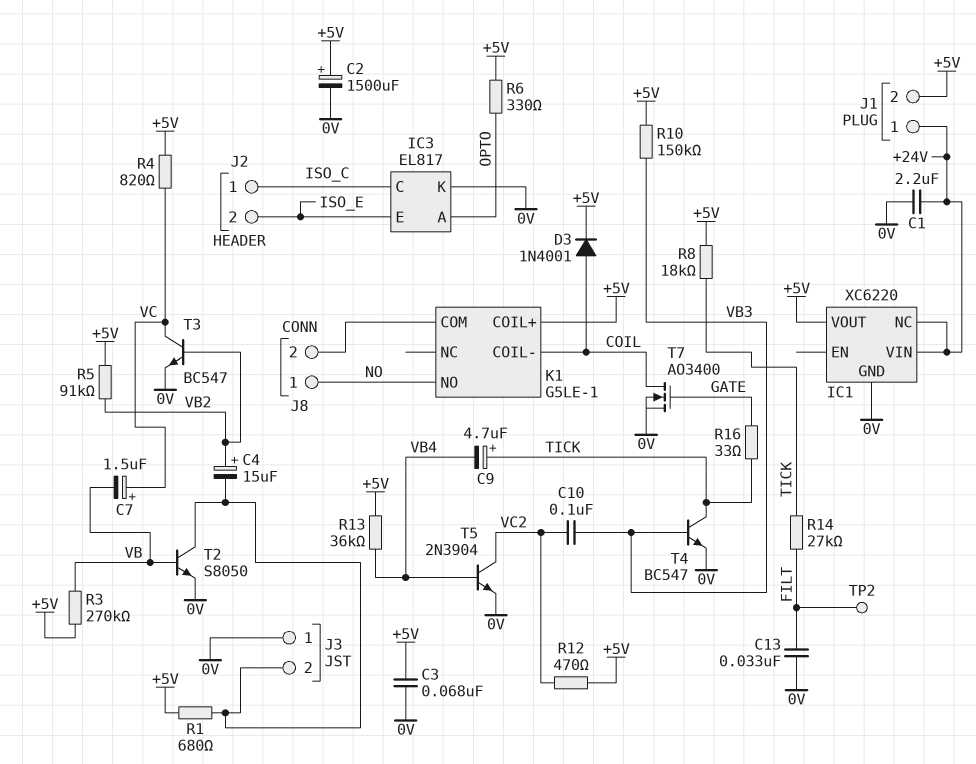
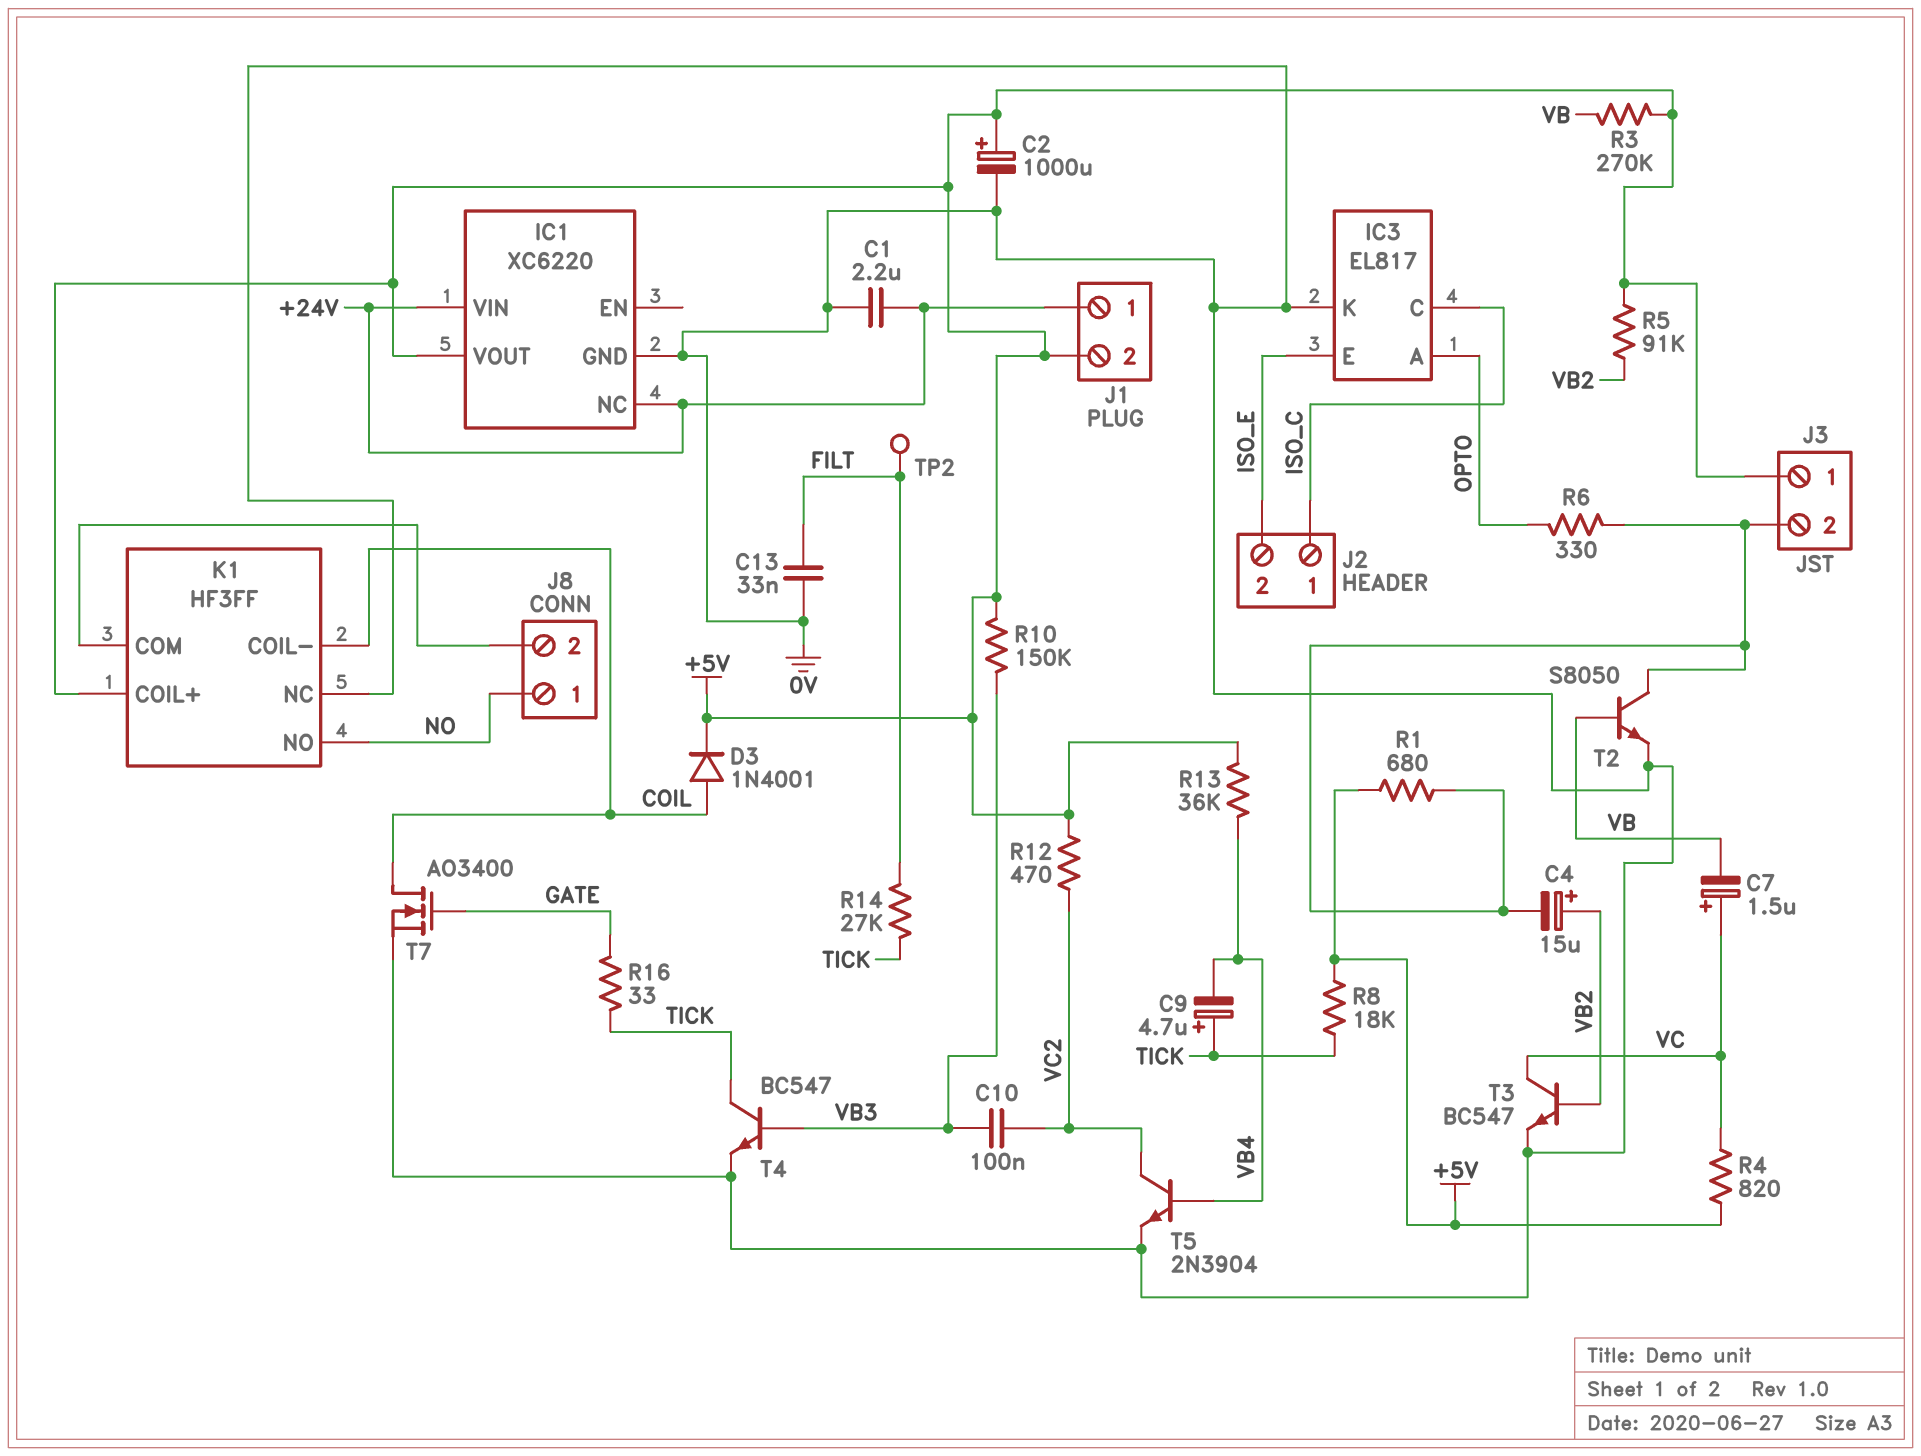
C2: 1500uF (plus +5V, minus 0V) -> 1000uF (plus +5V, minus 0V)
C3: 68nF (+5V, 0V) -> none
J3 pin 1: 0V -> +5V
K1: G5LE-1 -> HF3FF
K1 pin NC: none -> 0V
R6: 330 (+5V, OPTO) -> 330 (J3/2, OPTO)

